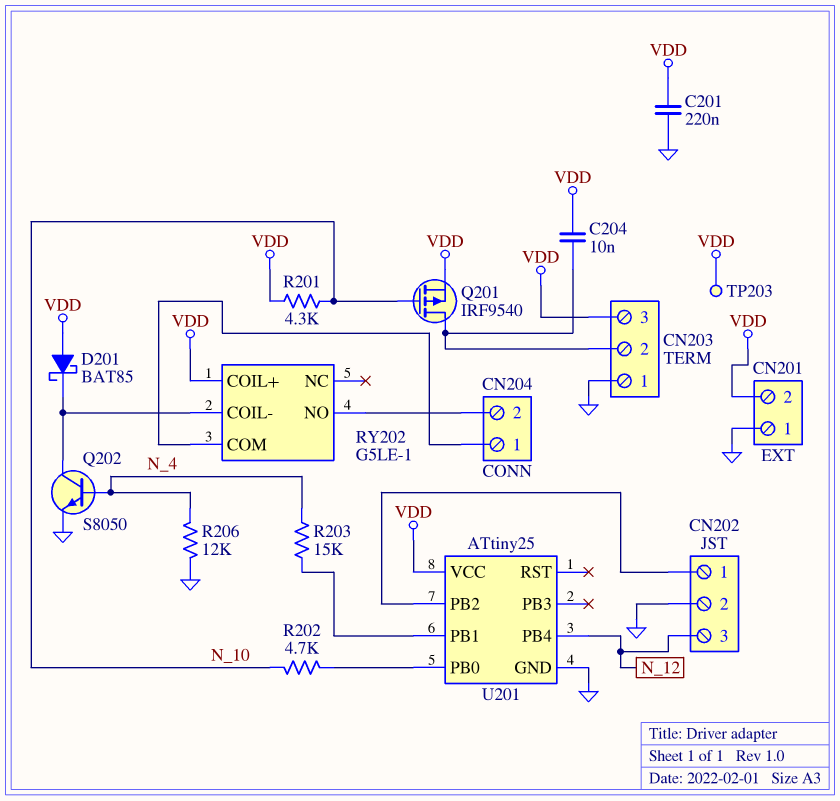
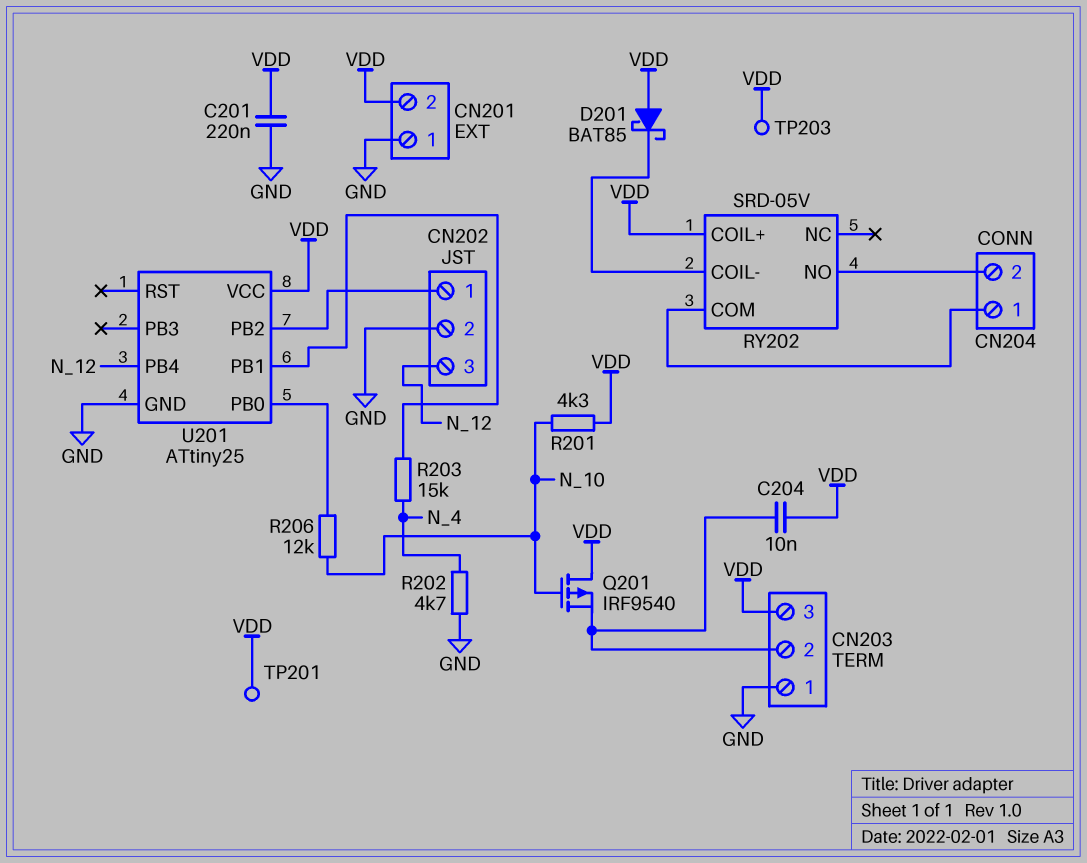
Q201: PMOS IRF9540 (G N_10, D CN203/2, S VDD) -> PMOS IRF9540 (G N_10, D VDD, S CN203/2)
Q202: NPN S8050 (B N_4, C RY202/COIL-, E GND) -> none
R202: 4.7k (N_10, U201/PB0) -> 4.7k (GND, N_4)
R206: 12k (GND, N_4) -> 12k (N_10, U201/PB0)
RY202: G5LE-1 -> SRD-05V
TP201: none -> test point (VDD)

